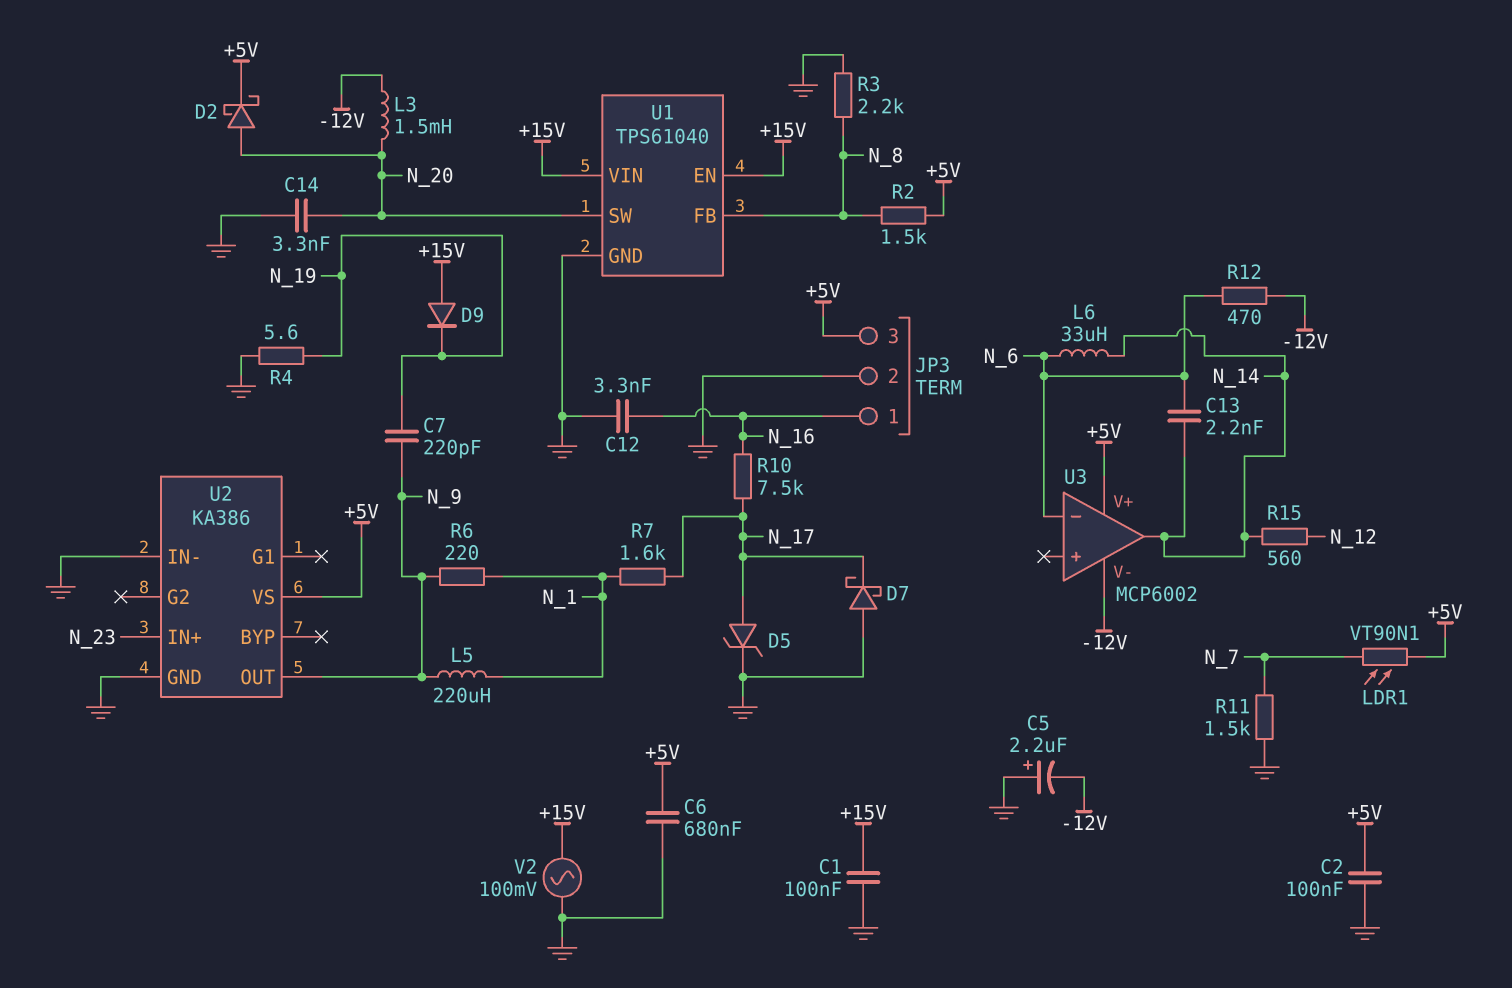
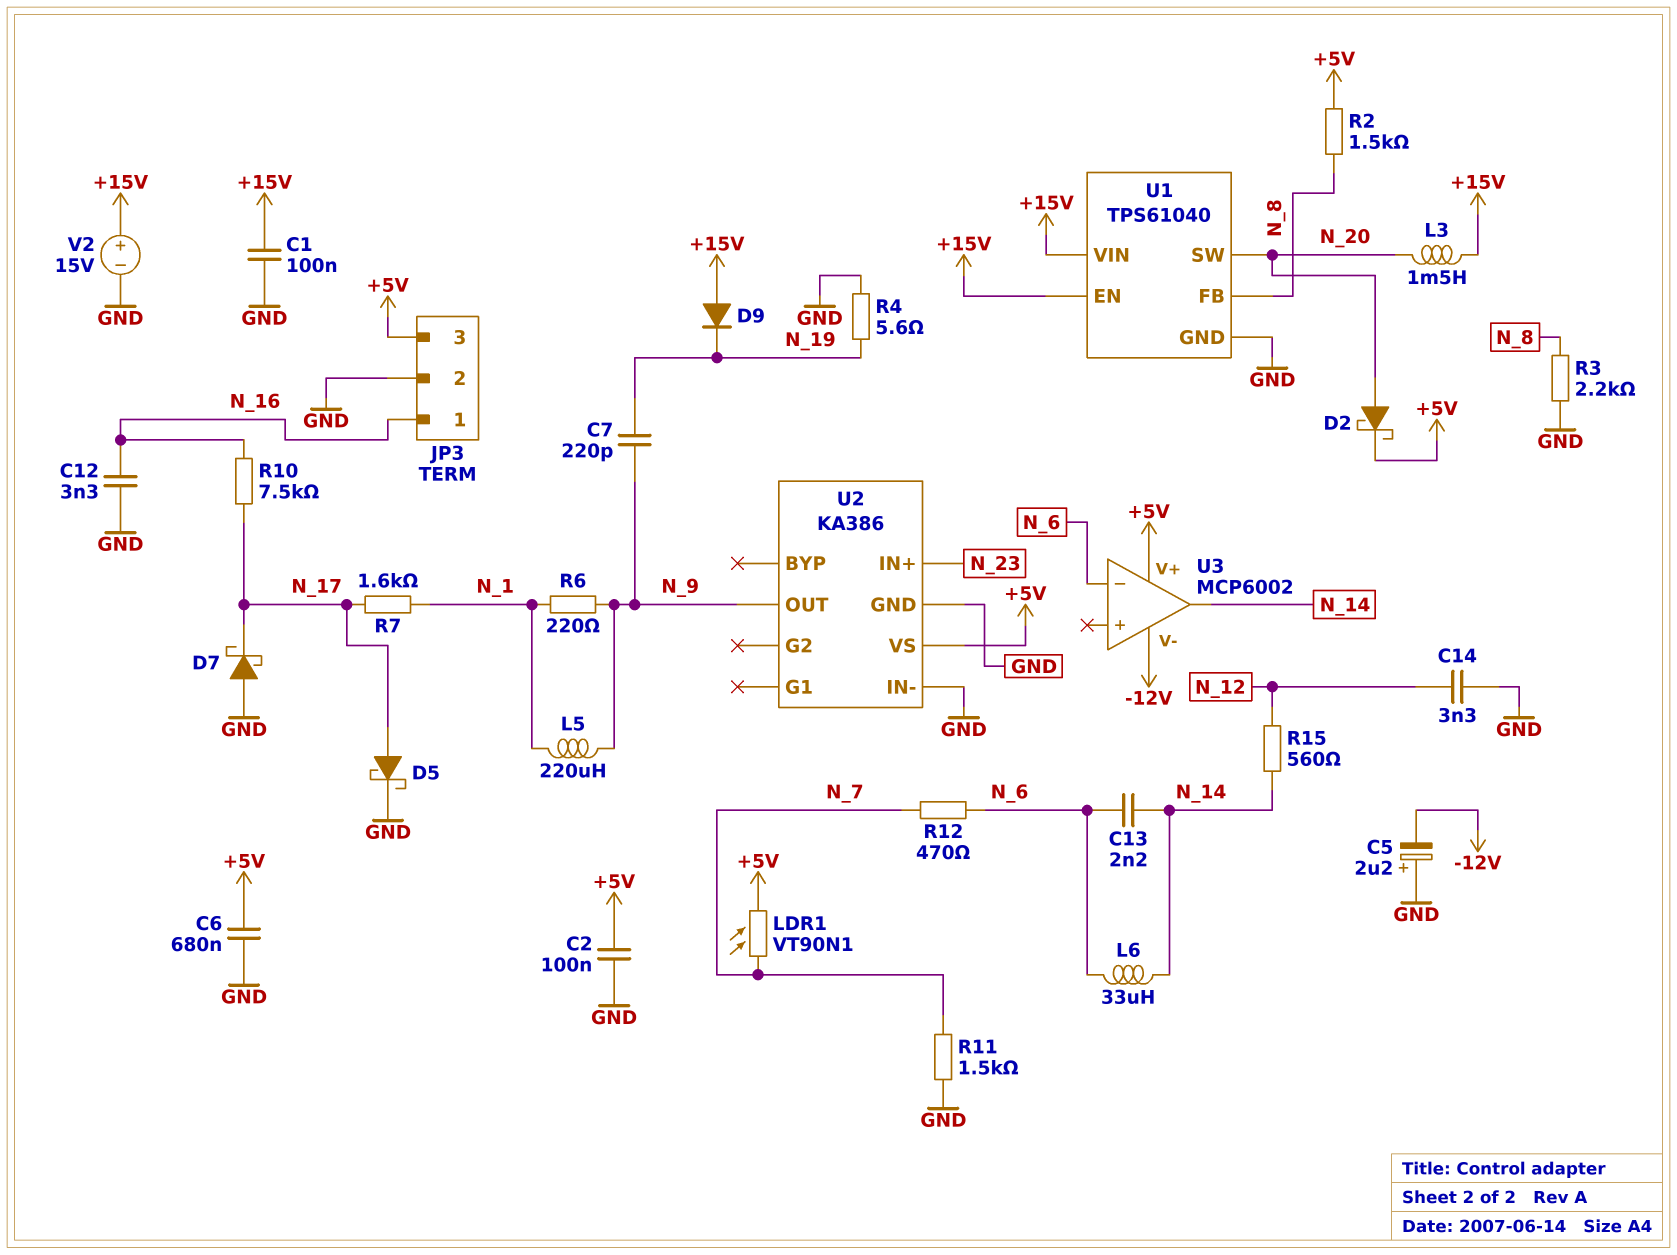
C14: 3.3nF (GND, N_20) -> 3.3nF (GND, N_12)
D5: zener (A N_17, K GND) -> schottky (A N_17, K GND)
L3: 1.5mH (-12V, N_20) -> 1.5mH (+15V, N_20)
R12: 470 (-12V, N_6) -> 470 (N_6, N_7)
V2: AC 100mV (+15V, GND) -> 15V (plus +15V, minus GND)

